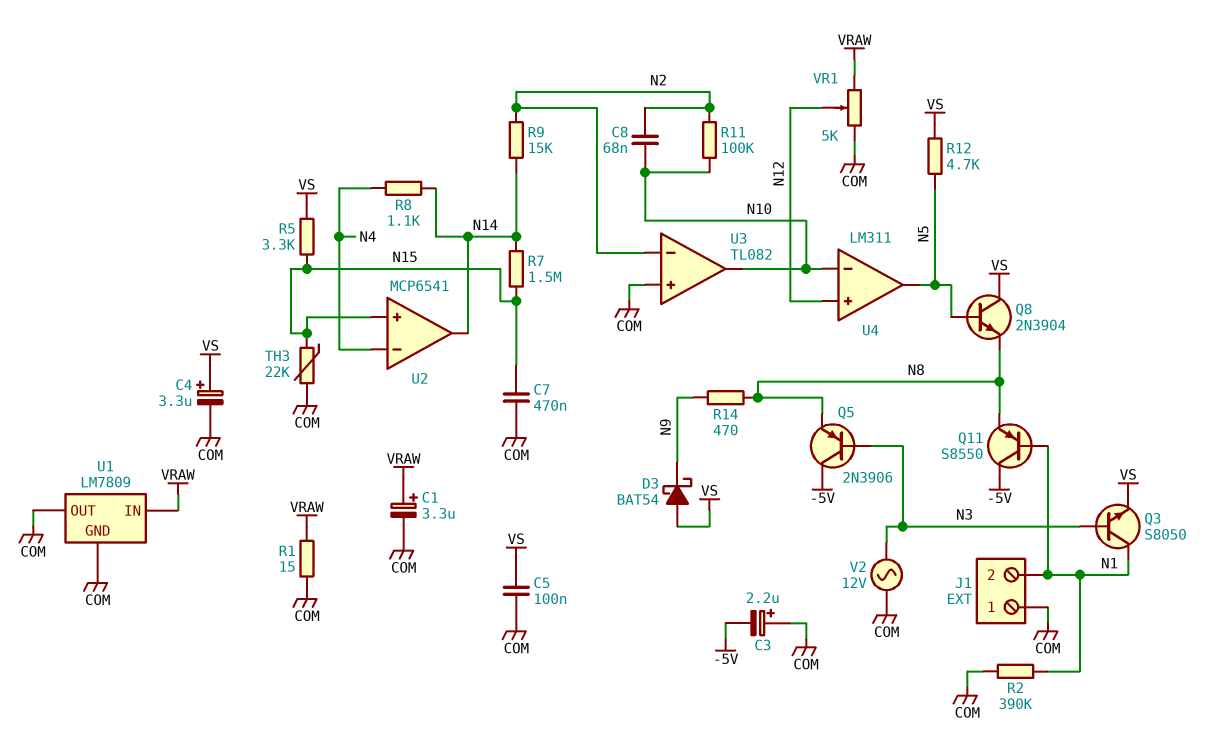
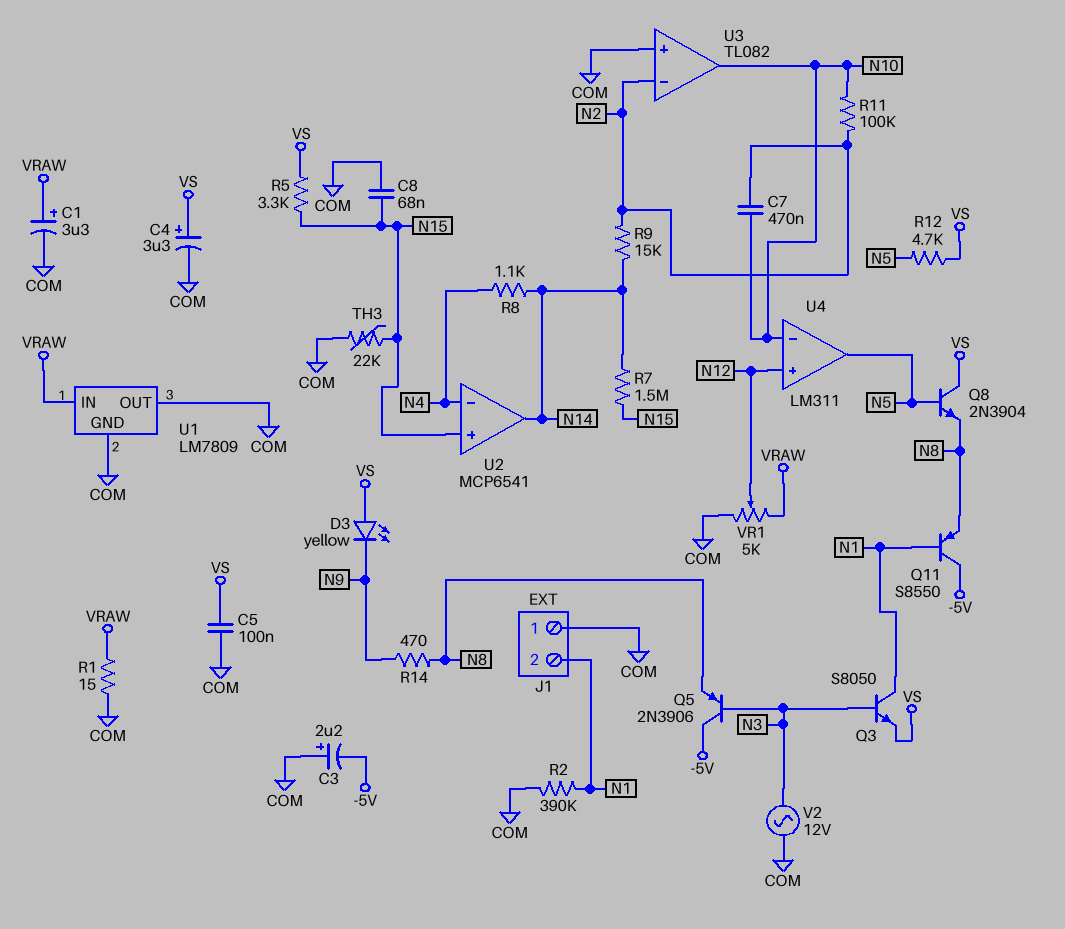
C7: 470nF (COM, N15) -> 470nF (N2, N10)
C8: 68nF (N2, N10) -> 68nF (COM, N15)
D3: schottky BAT54 (A VS, K N9) -> LED yellow (A VS, K N9)

